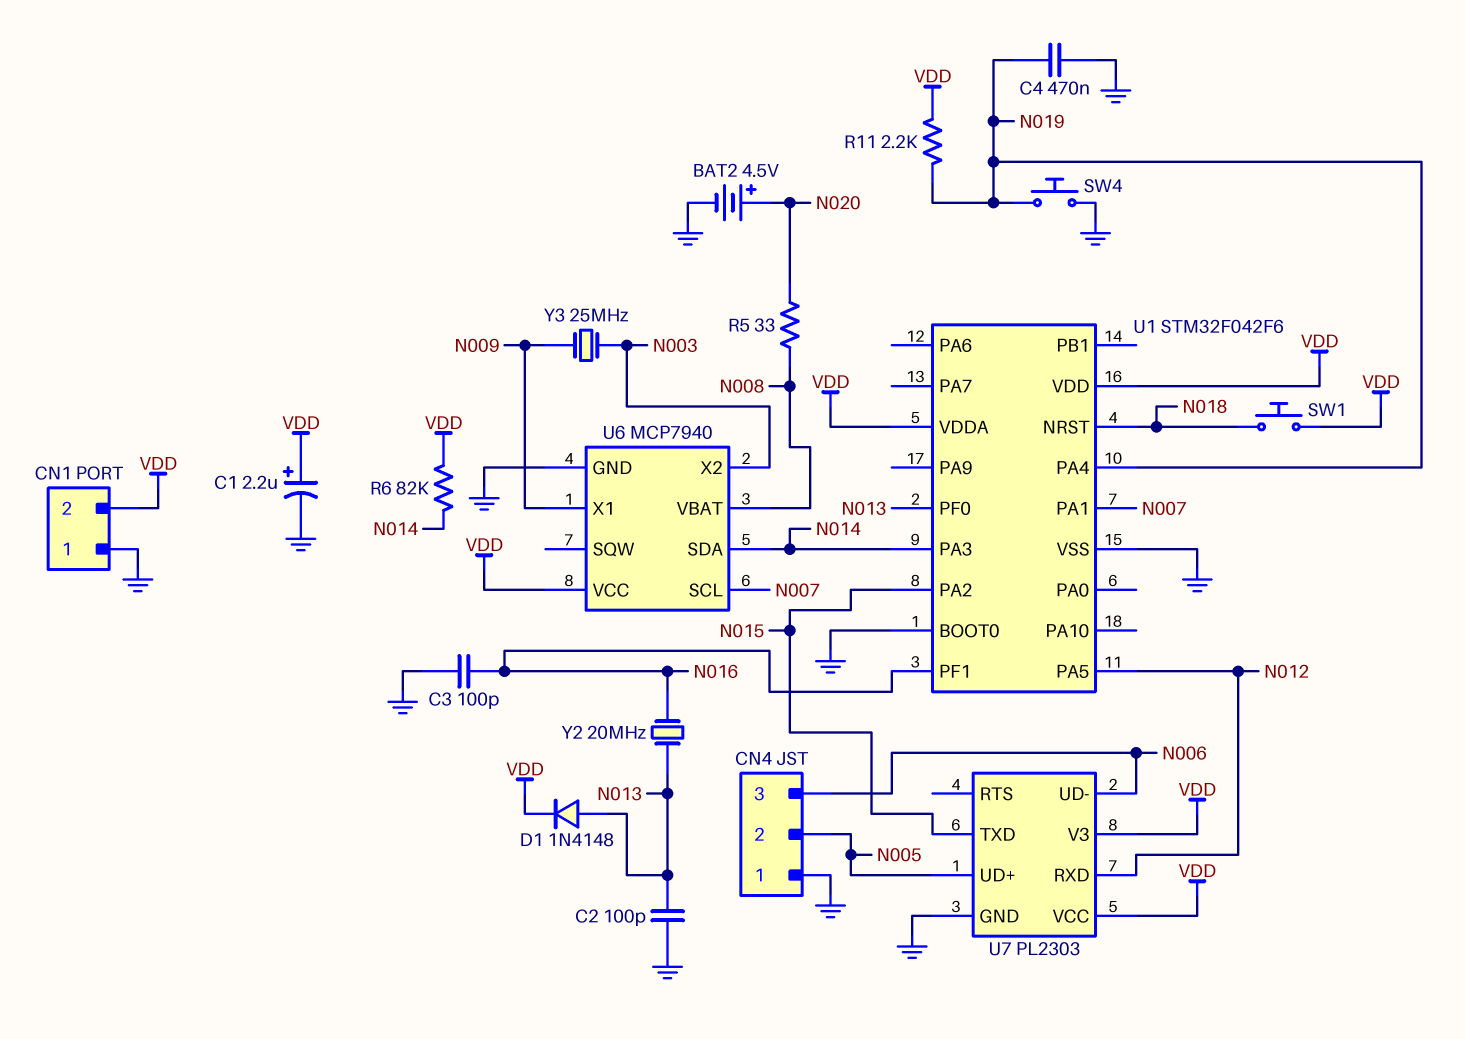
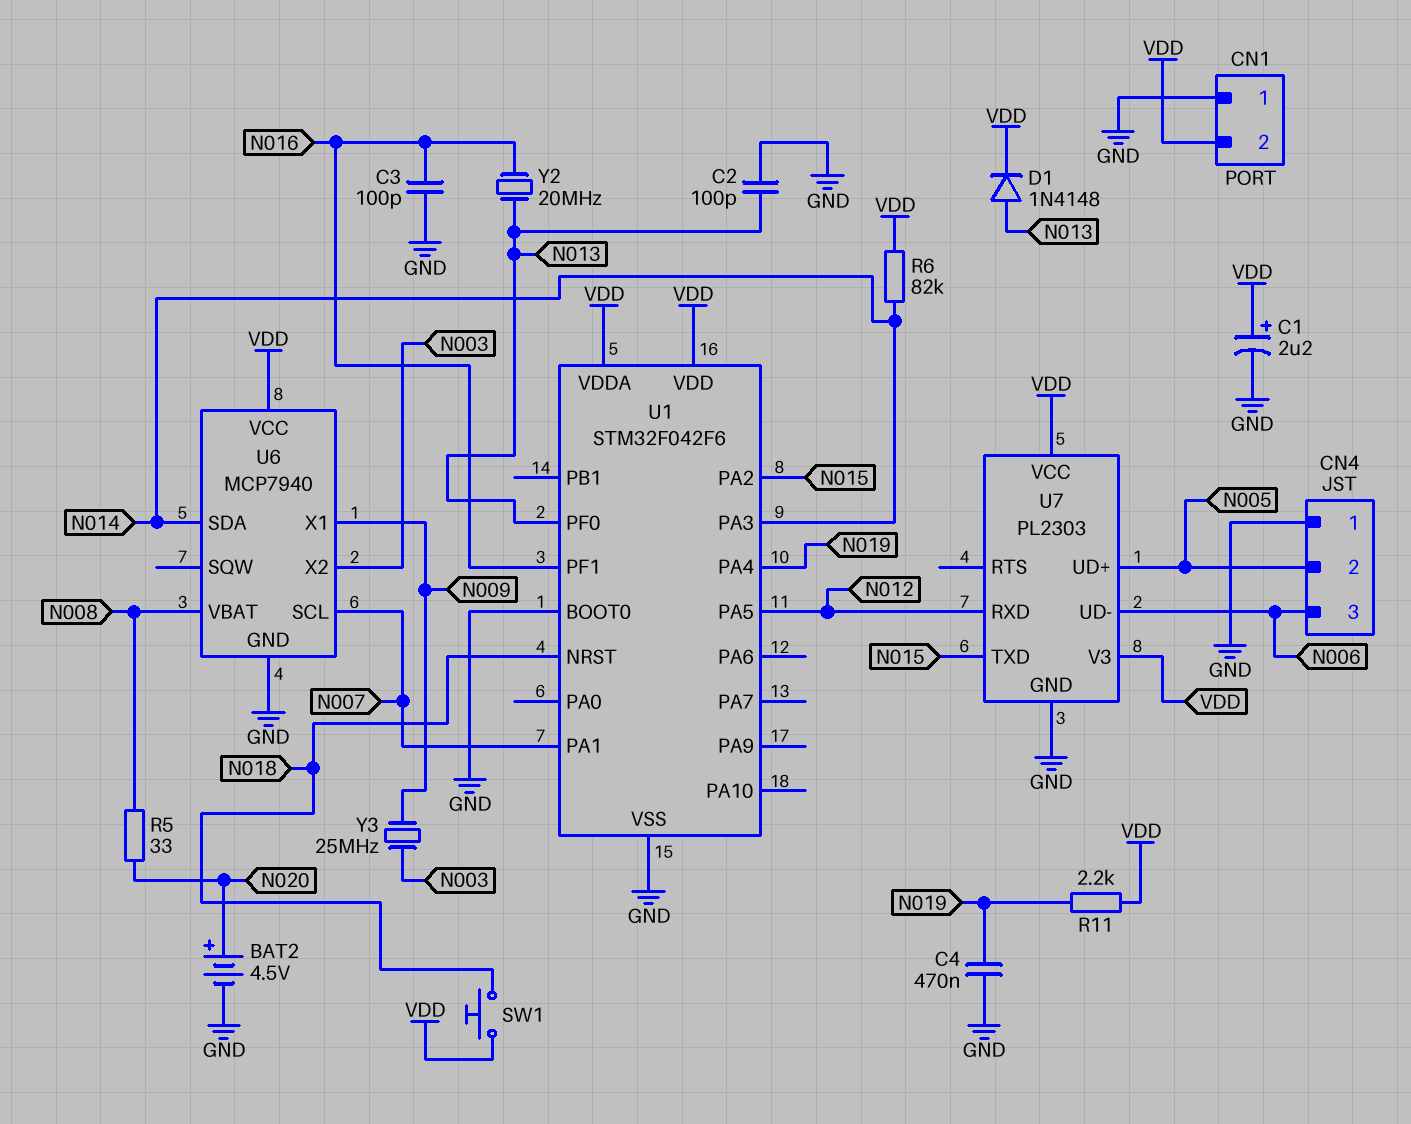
SW4: button (GND, N019) -> none

